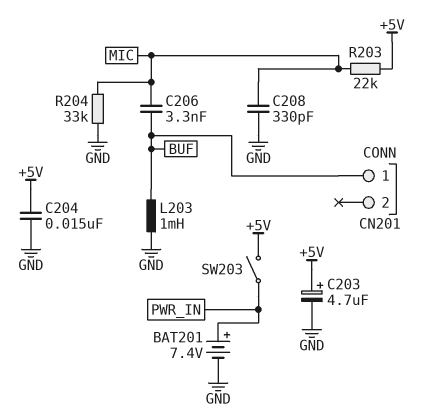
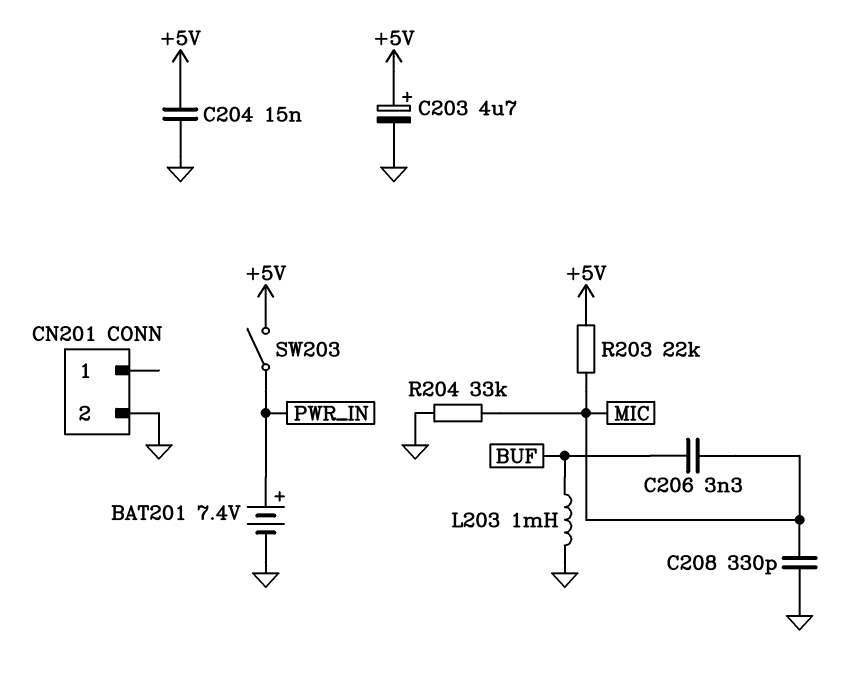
CN201 pin 1: BUF -> none
CN201 pin 2: none -> GND

